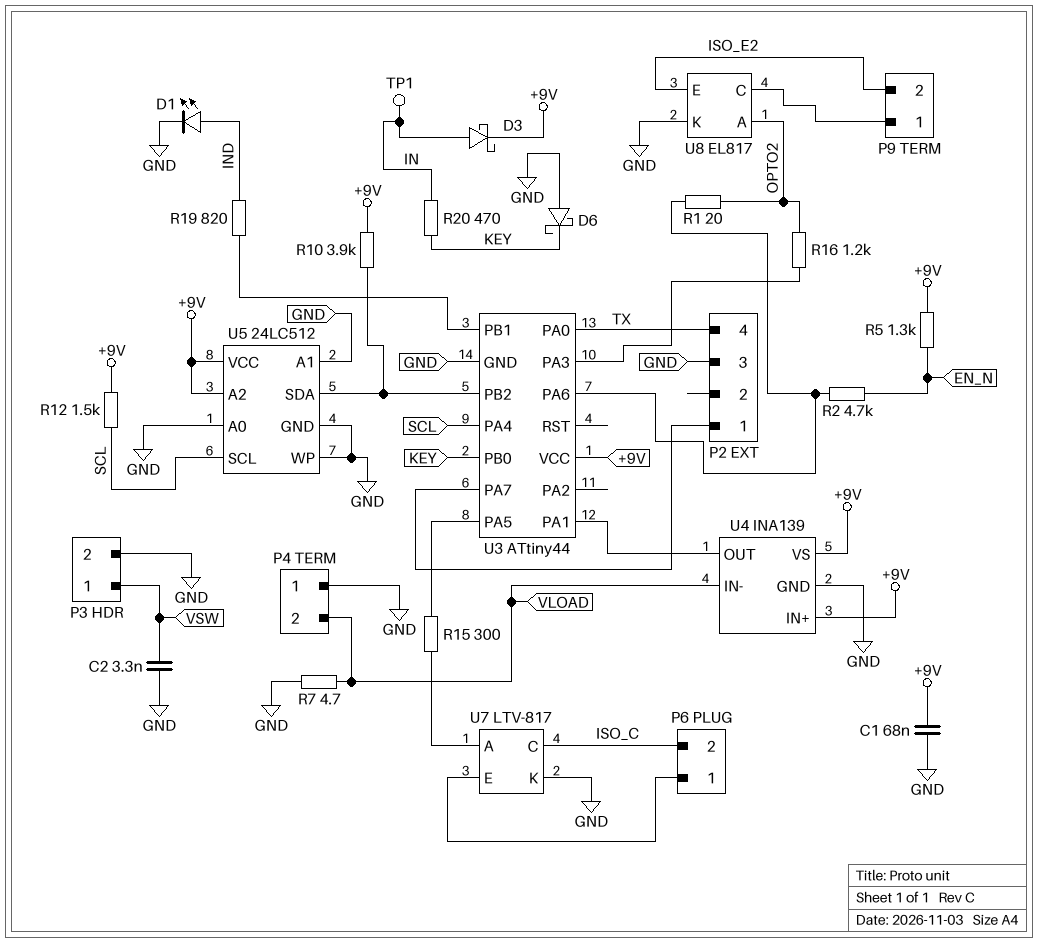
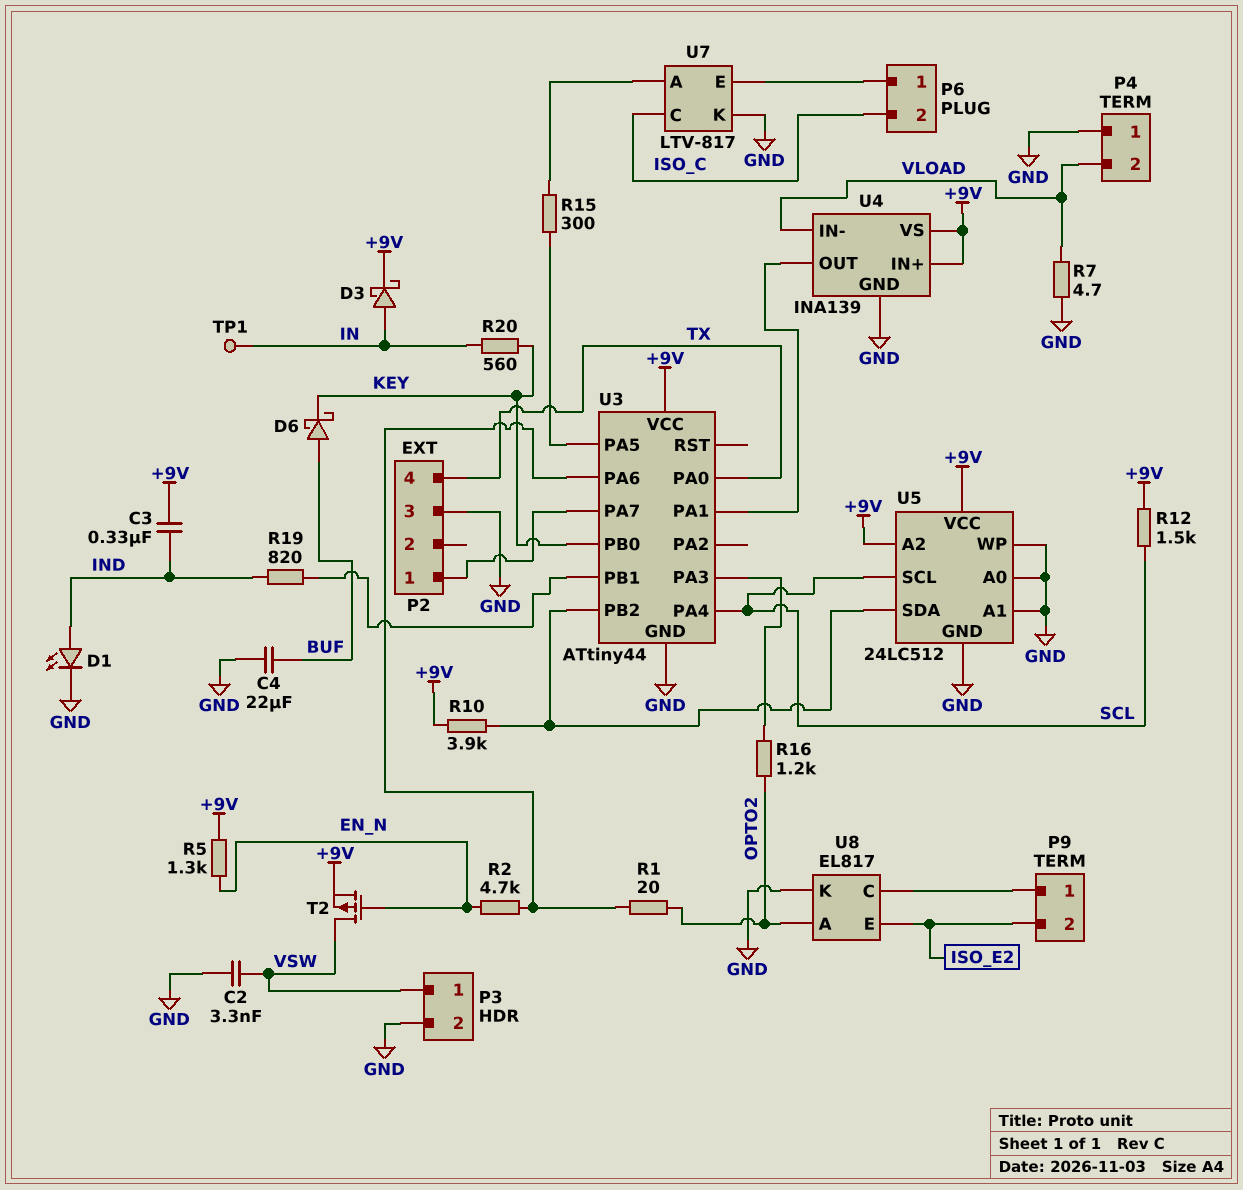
C1: 68nF (+9V, GND) -> none
C3: none -> 330nF (+9V, IND)
C4: none -> 22uF (BUF, GND)
D6: schottky (A GND, K KEY) -> schottky (A BUF, K KEY)
R20: 470 (IN, KEY) -> 560 (IN, KEY)
T2: none -> PMOS (G EN_N, D VSW, S +9V)

